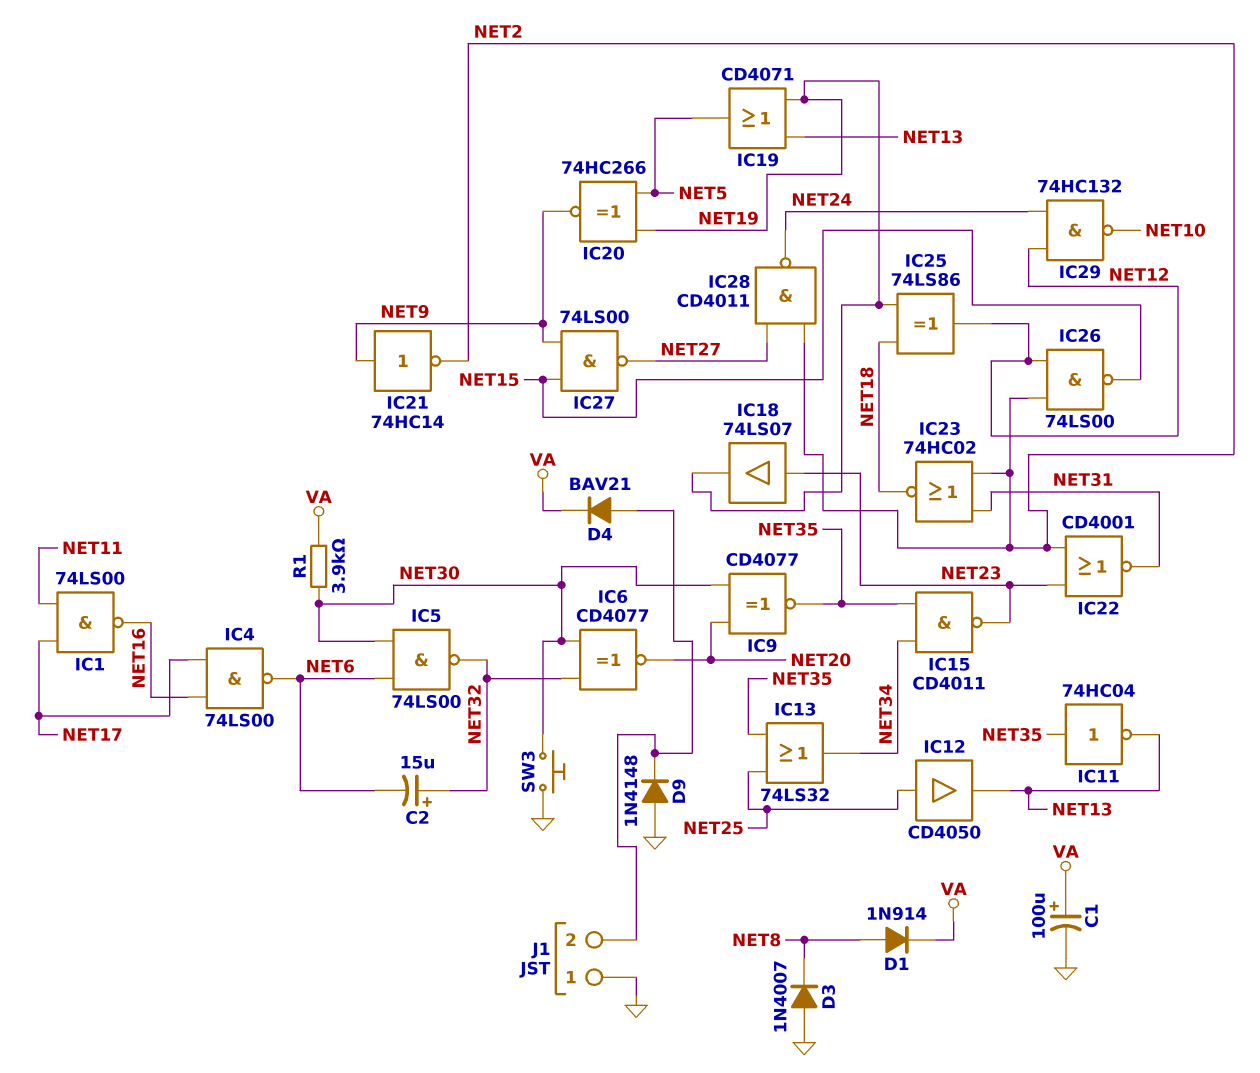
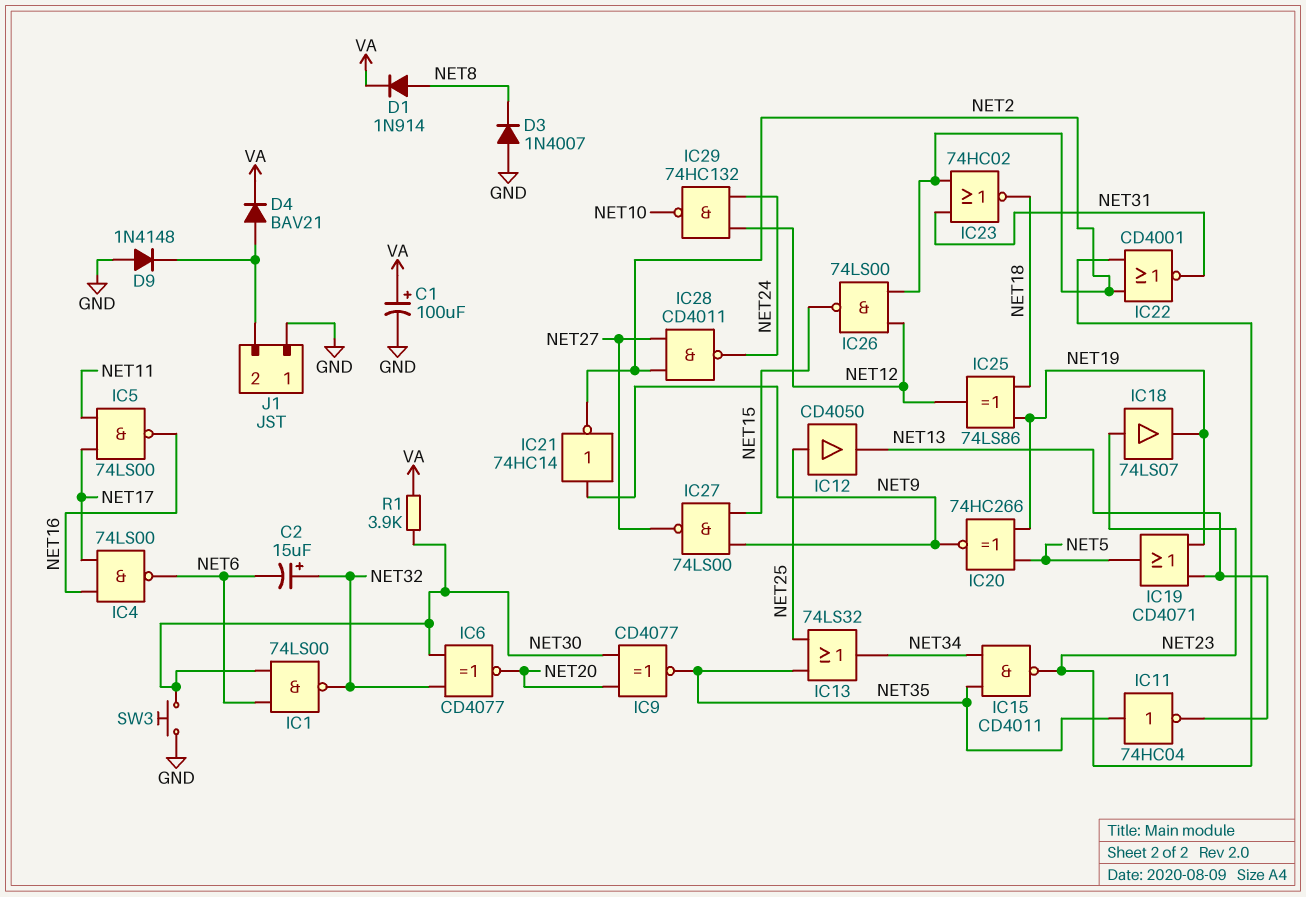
IC1: NAND 74LS00 (in NET11, in NET17, out NET16) -> NAND 74LS00 (in NET6, in NET30, out NET32)
IC5: NAND 74LS00 (in NET6, in NET30, out NET32) -> NAND 74LS00 (in NET11, in NET17, out NET16)

